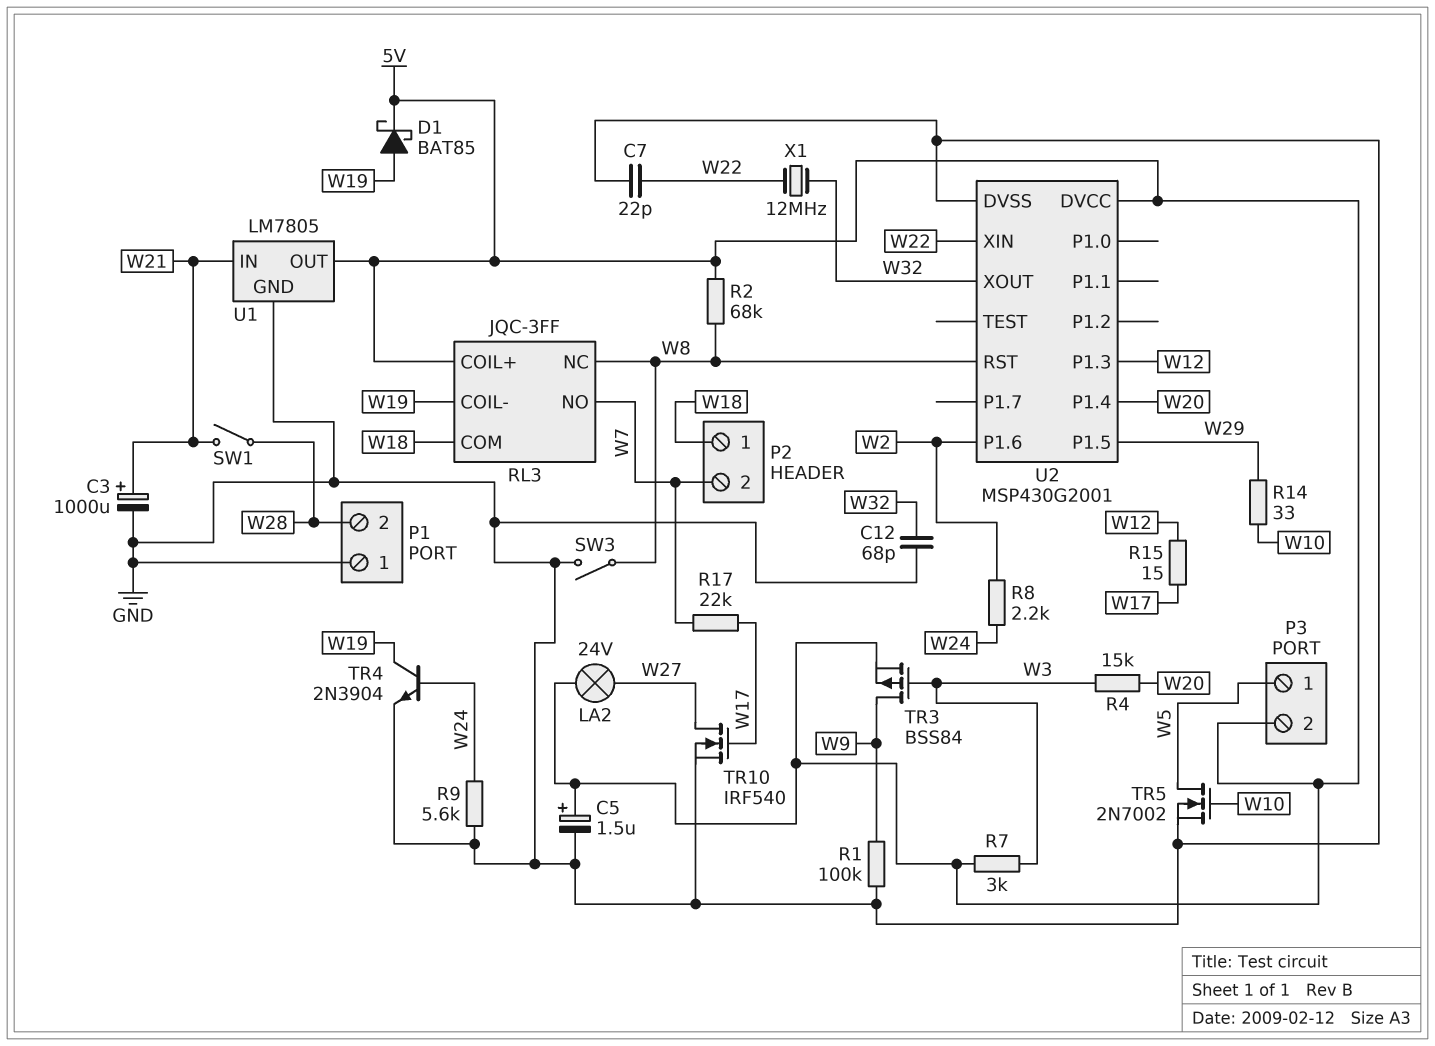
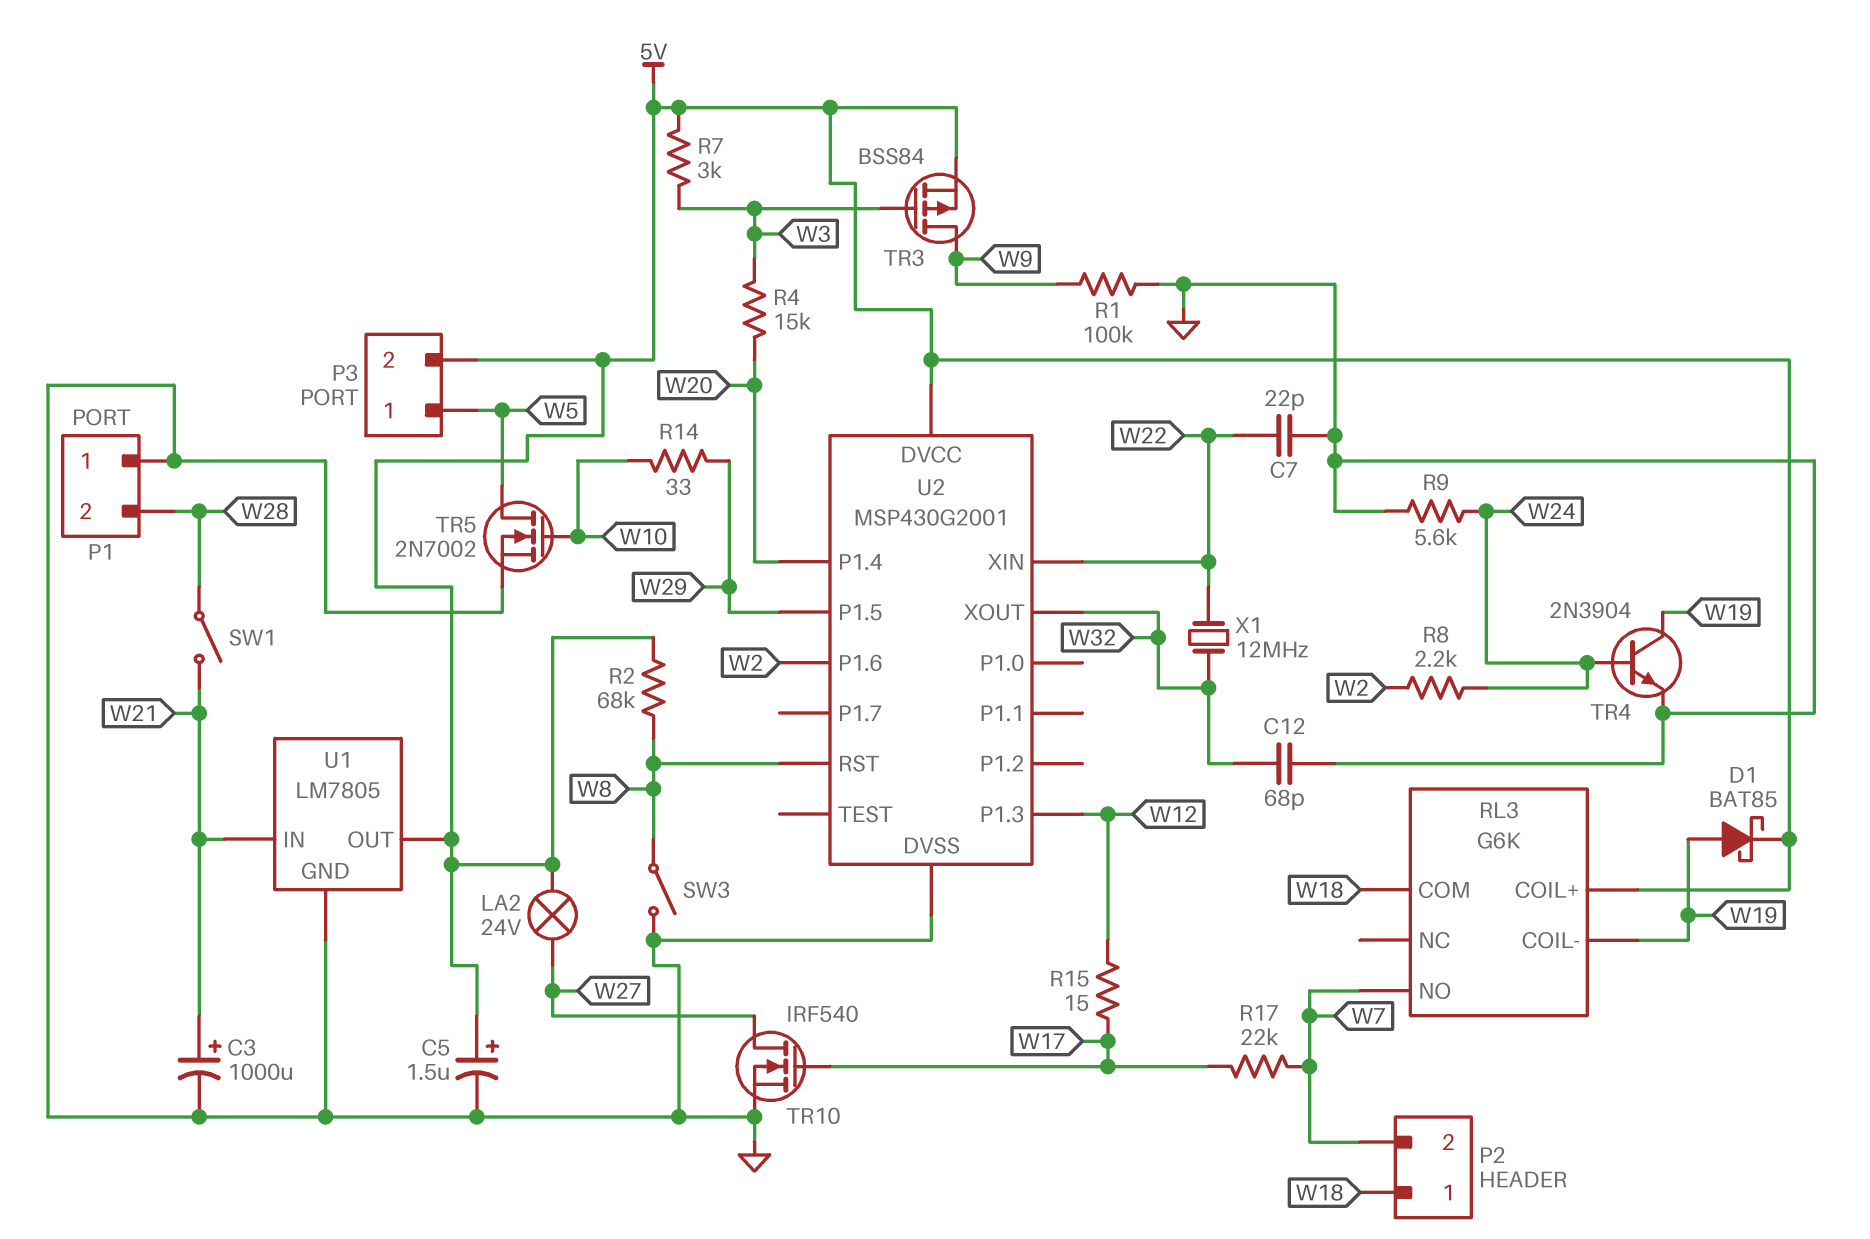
RL3: JQC-3FF -> G6K
RL3 pin NC: W8 -> none

